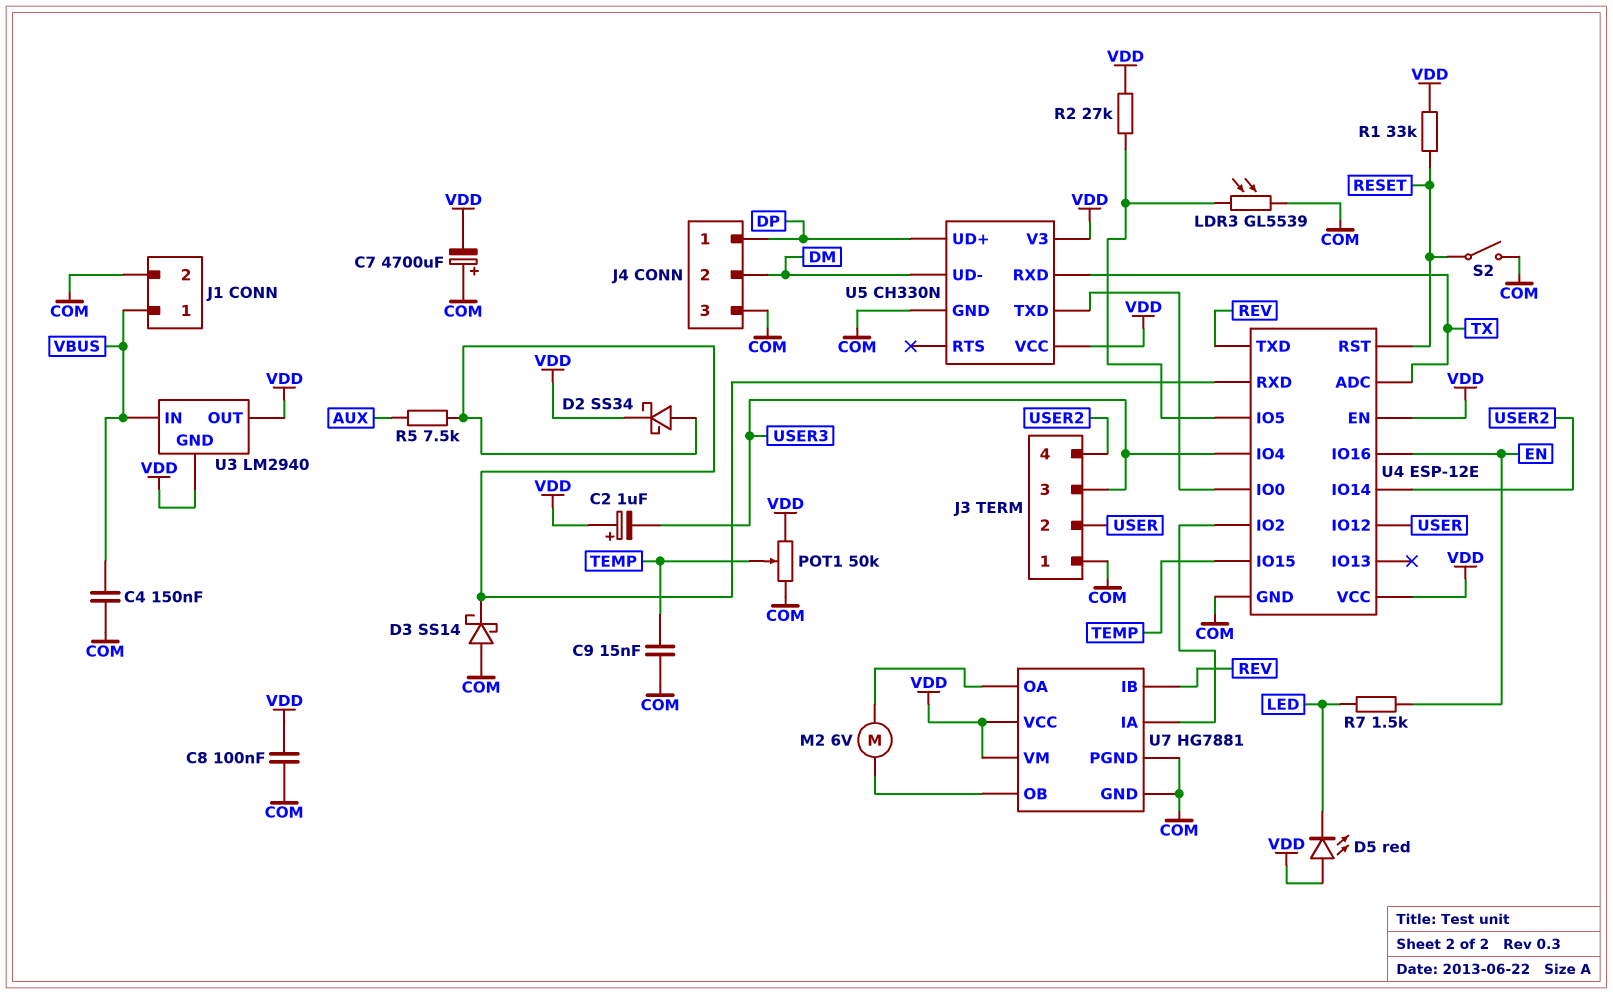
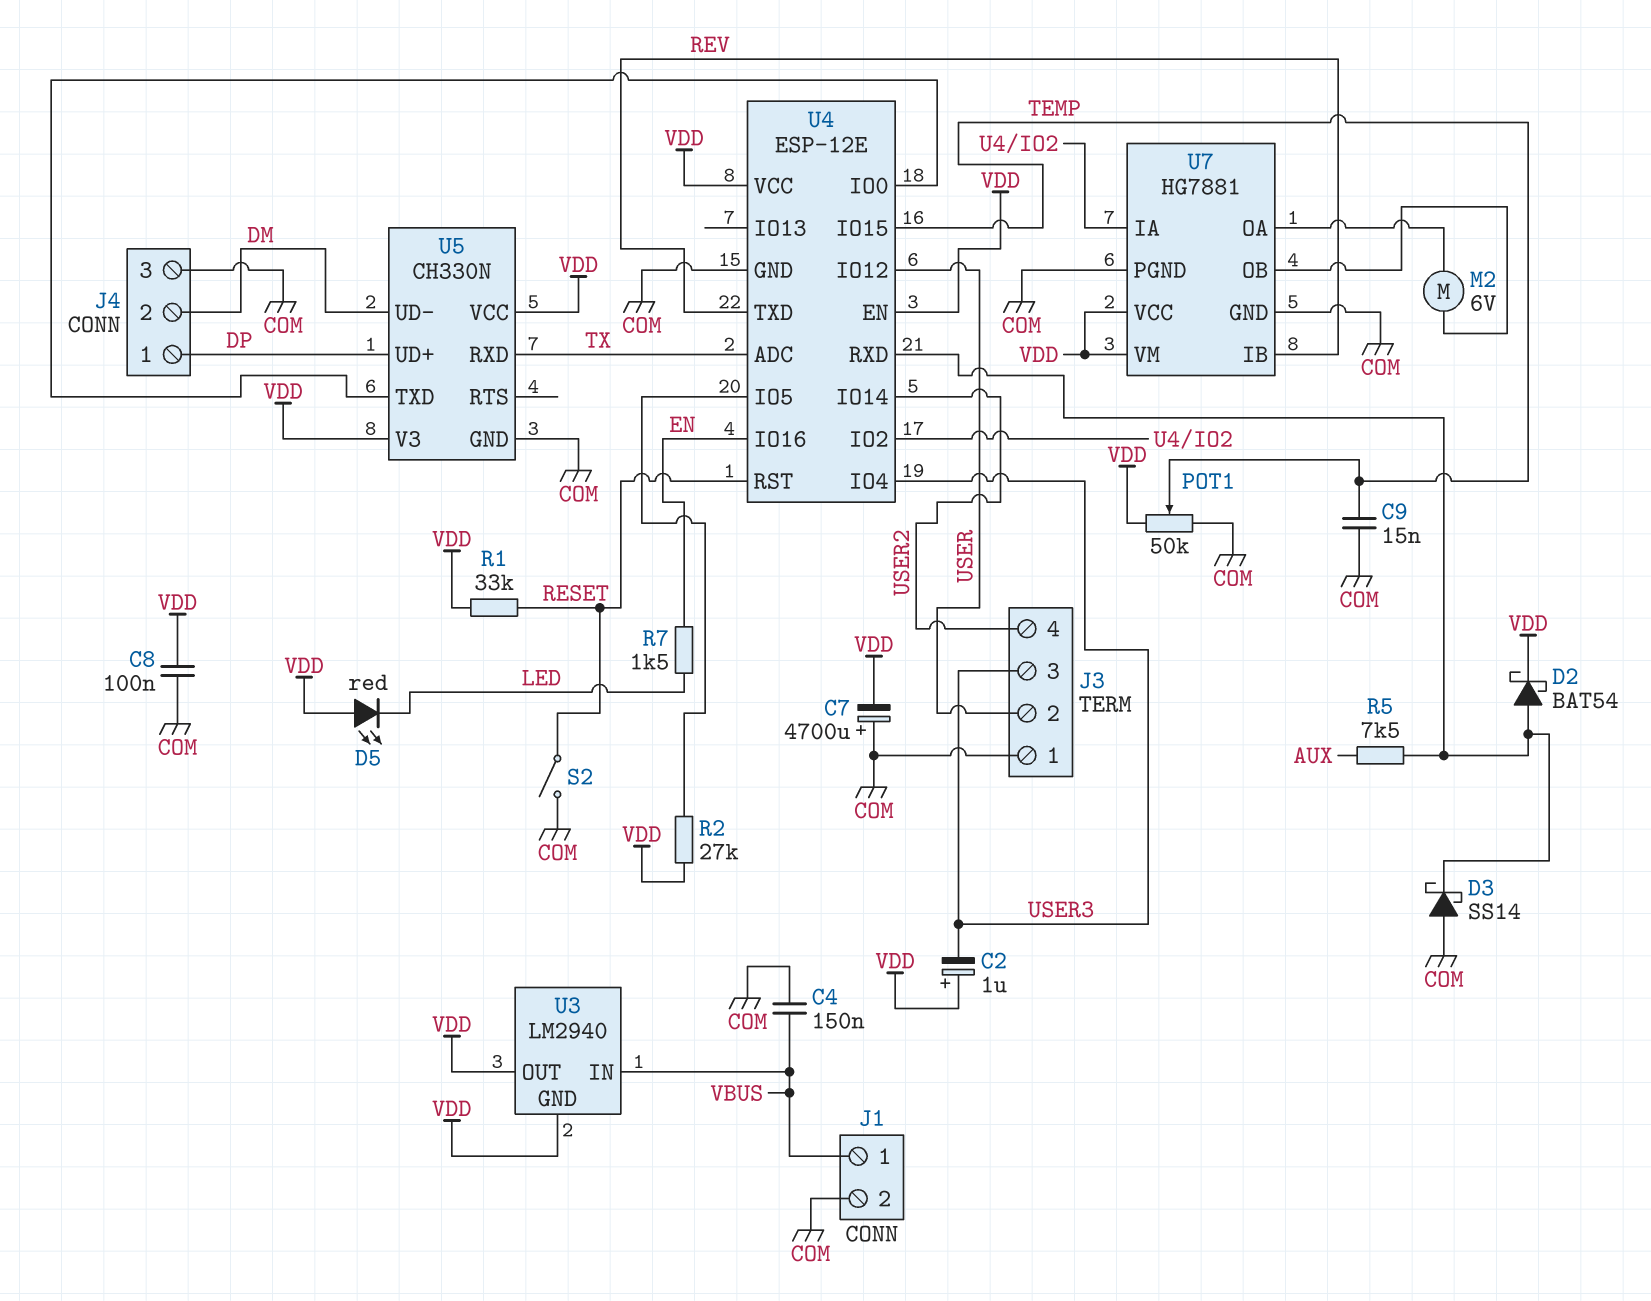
D2: schottky SS34 (A U4/RXD, K VDD) -> schottky BAT54 (A U4/RXD, K VDD)
LDR3: GL5539 (COM, U4/IO5) -> none

